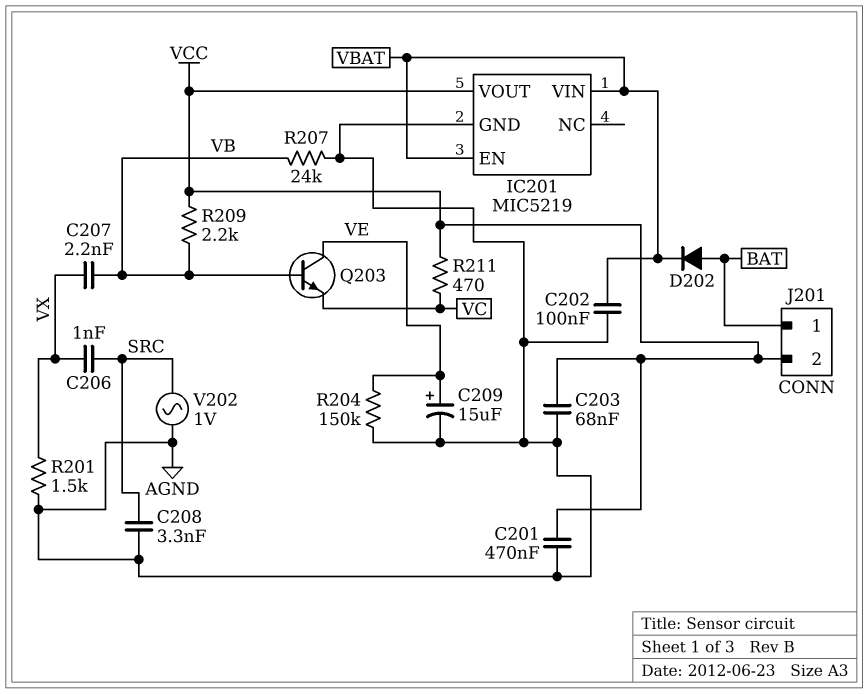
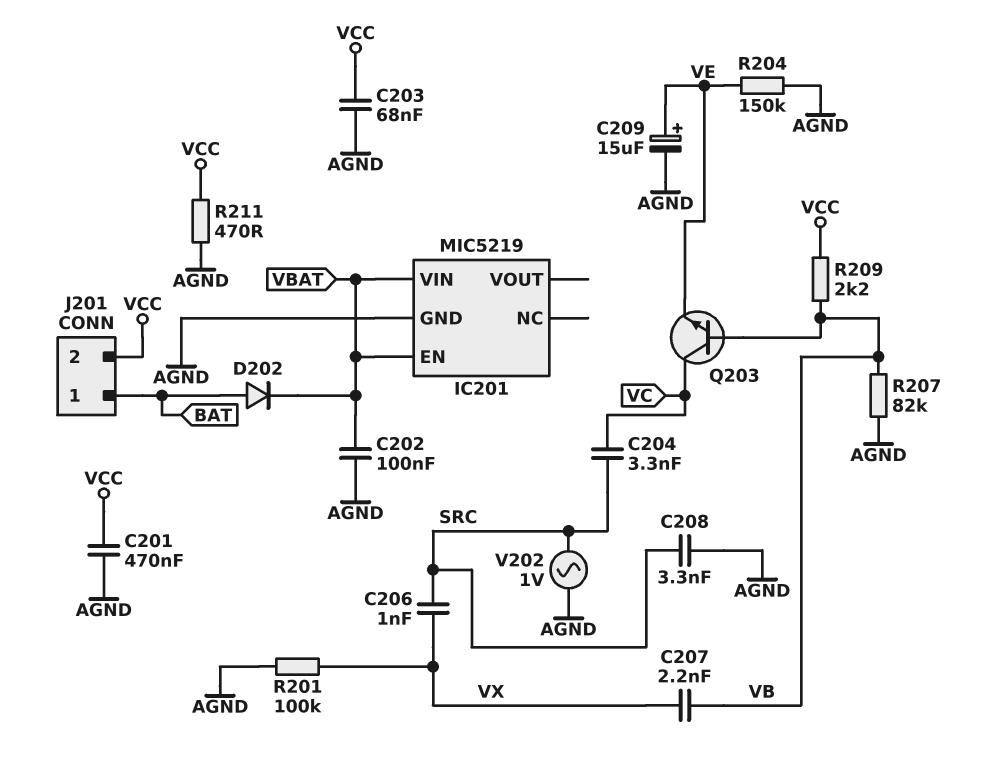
C204: none -> 3.3nF (SRC, VC)
IC201 pin VOUT: VCC -> none
Q203: NPN (B VB, C VE, E VC) -> NPN (B VB, C VC, E VE)
R201: 1.5k (AGND, VX) -> 100k (AGND, VX)
R207: 24k (AGND, VB) -> 82k (AGND, VB)
R211: 470 (VC, VCC) -> 470 (AGND, VCC)

